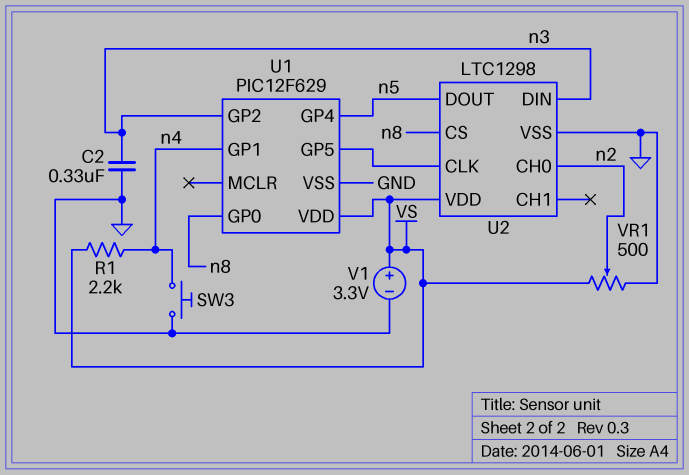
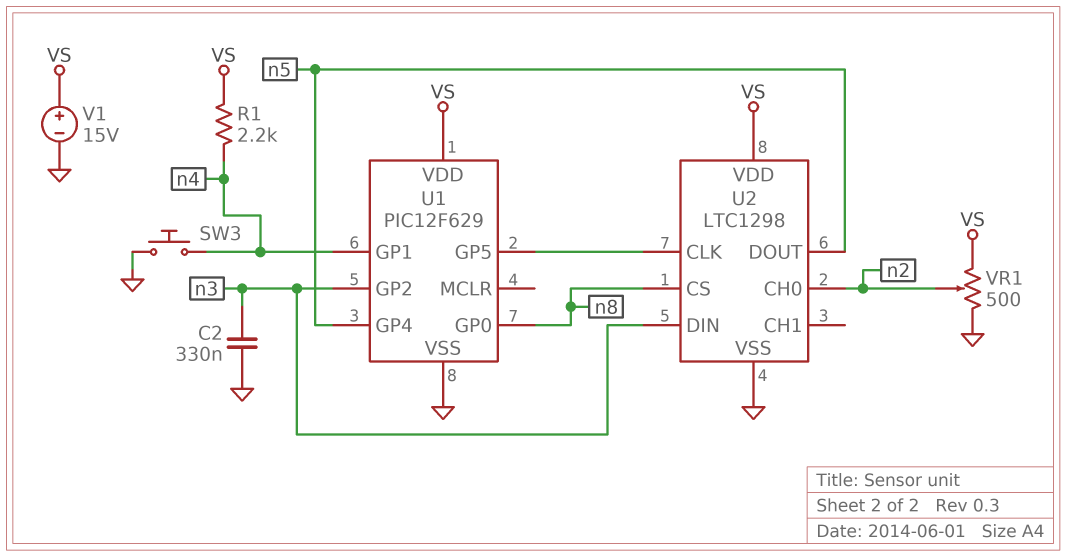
V1: 3.3V (plus VS, minus GND) -> 15V (plus VS, minus GND)

